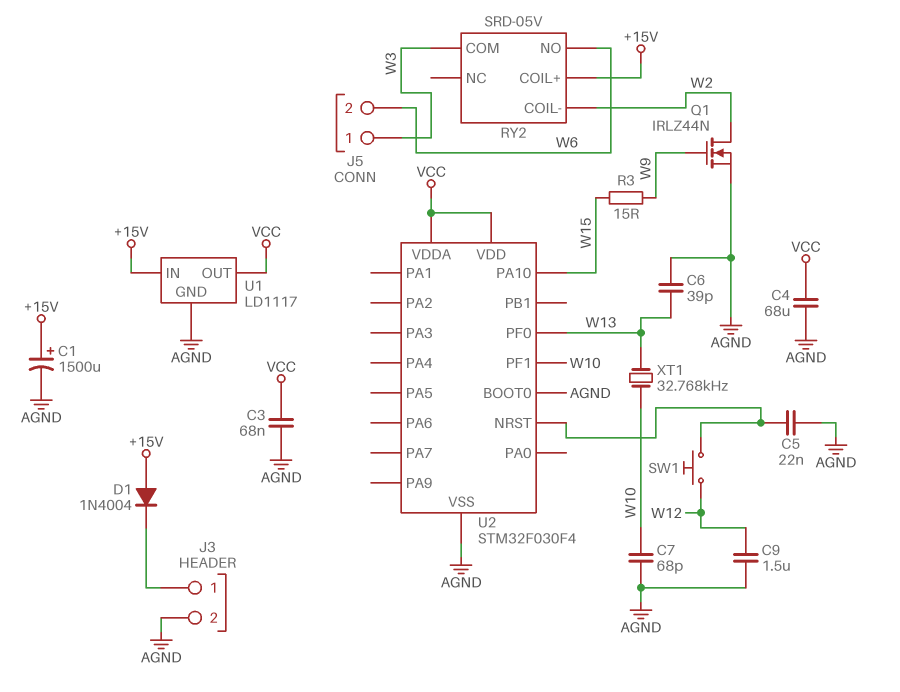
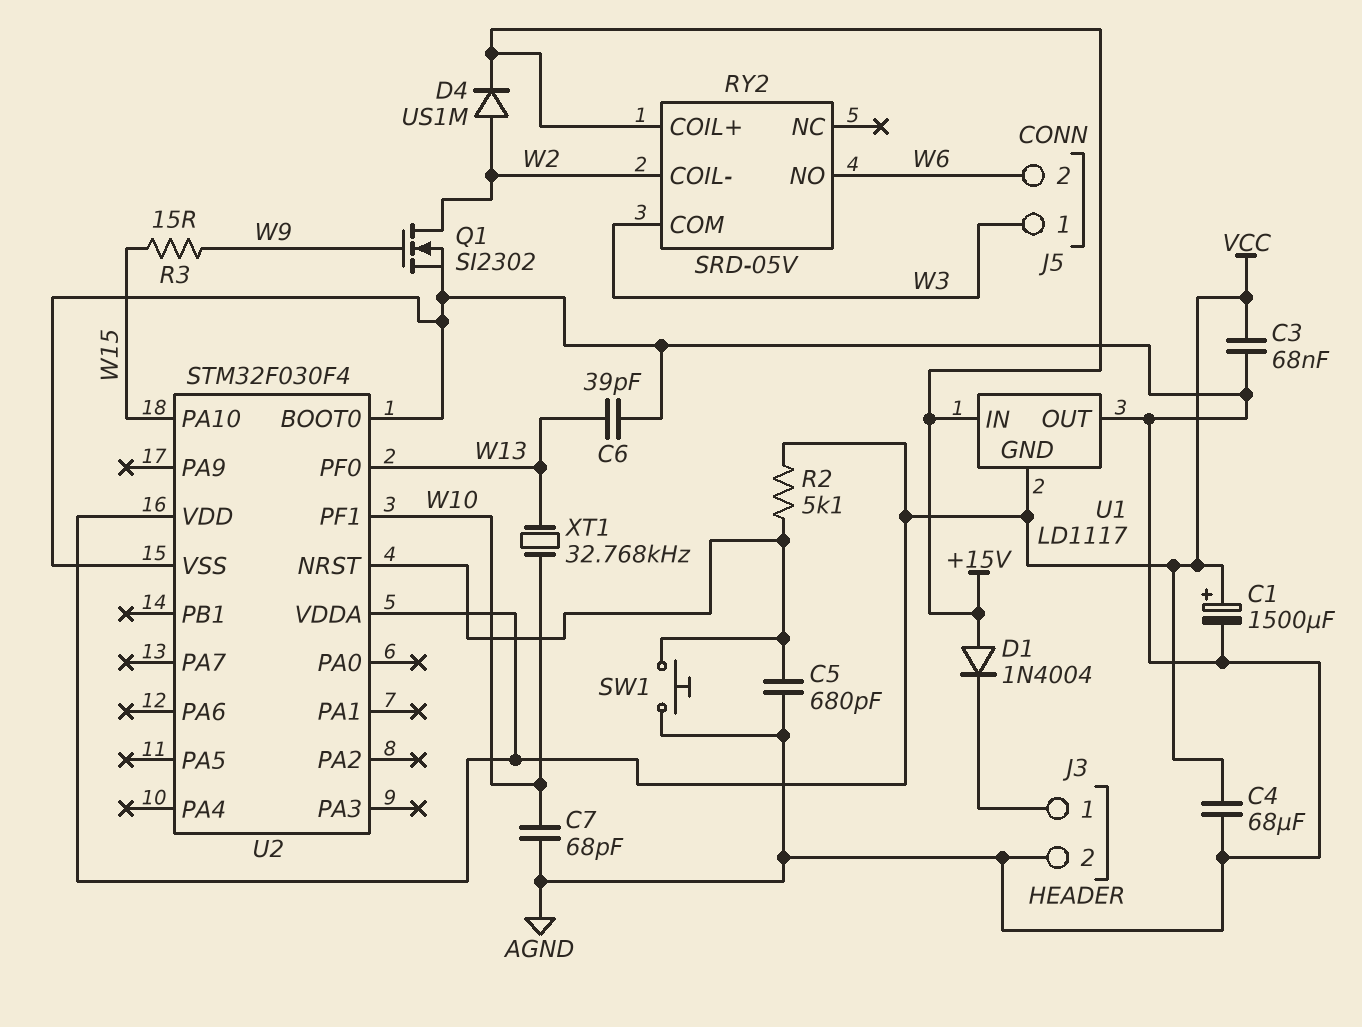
C1: 1500uF (plus +15V, minus AGND) -> 1500uF (plus VCC, minus AGND)
C5: 22nF (AGND, U2/NRST) -> 680pF (AGND, U2/NRST)
C9: 1.5uF (AGND, W12) -> none
D4: none -> diode US1M (A W2, K +15V)
Q1: NMOS IRLZ44N (G W9, D W2, S AGND) -> NMOS SI2302 (G W9, D W2, S AGND)
R2: none -> 5.1k (U2/NRST, VCC)
SW1: button (U2/NRST, W12) -> button (AGND, U2/NRST)
U1 pin GND: AGND -> VCC
U1 pin OUT: VCC -> AGND

